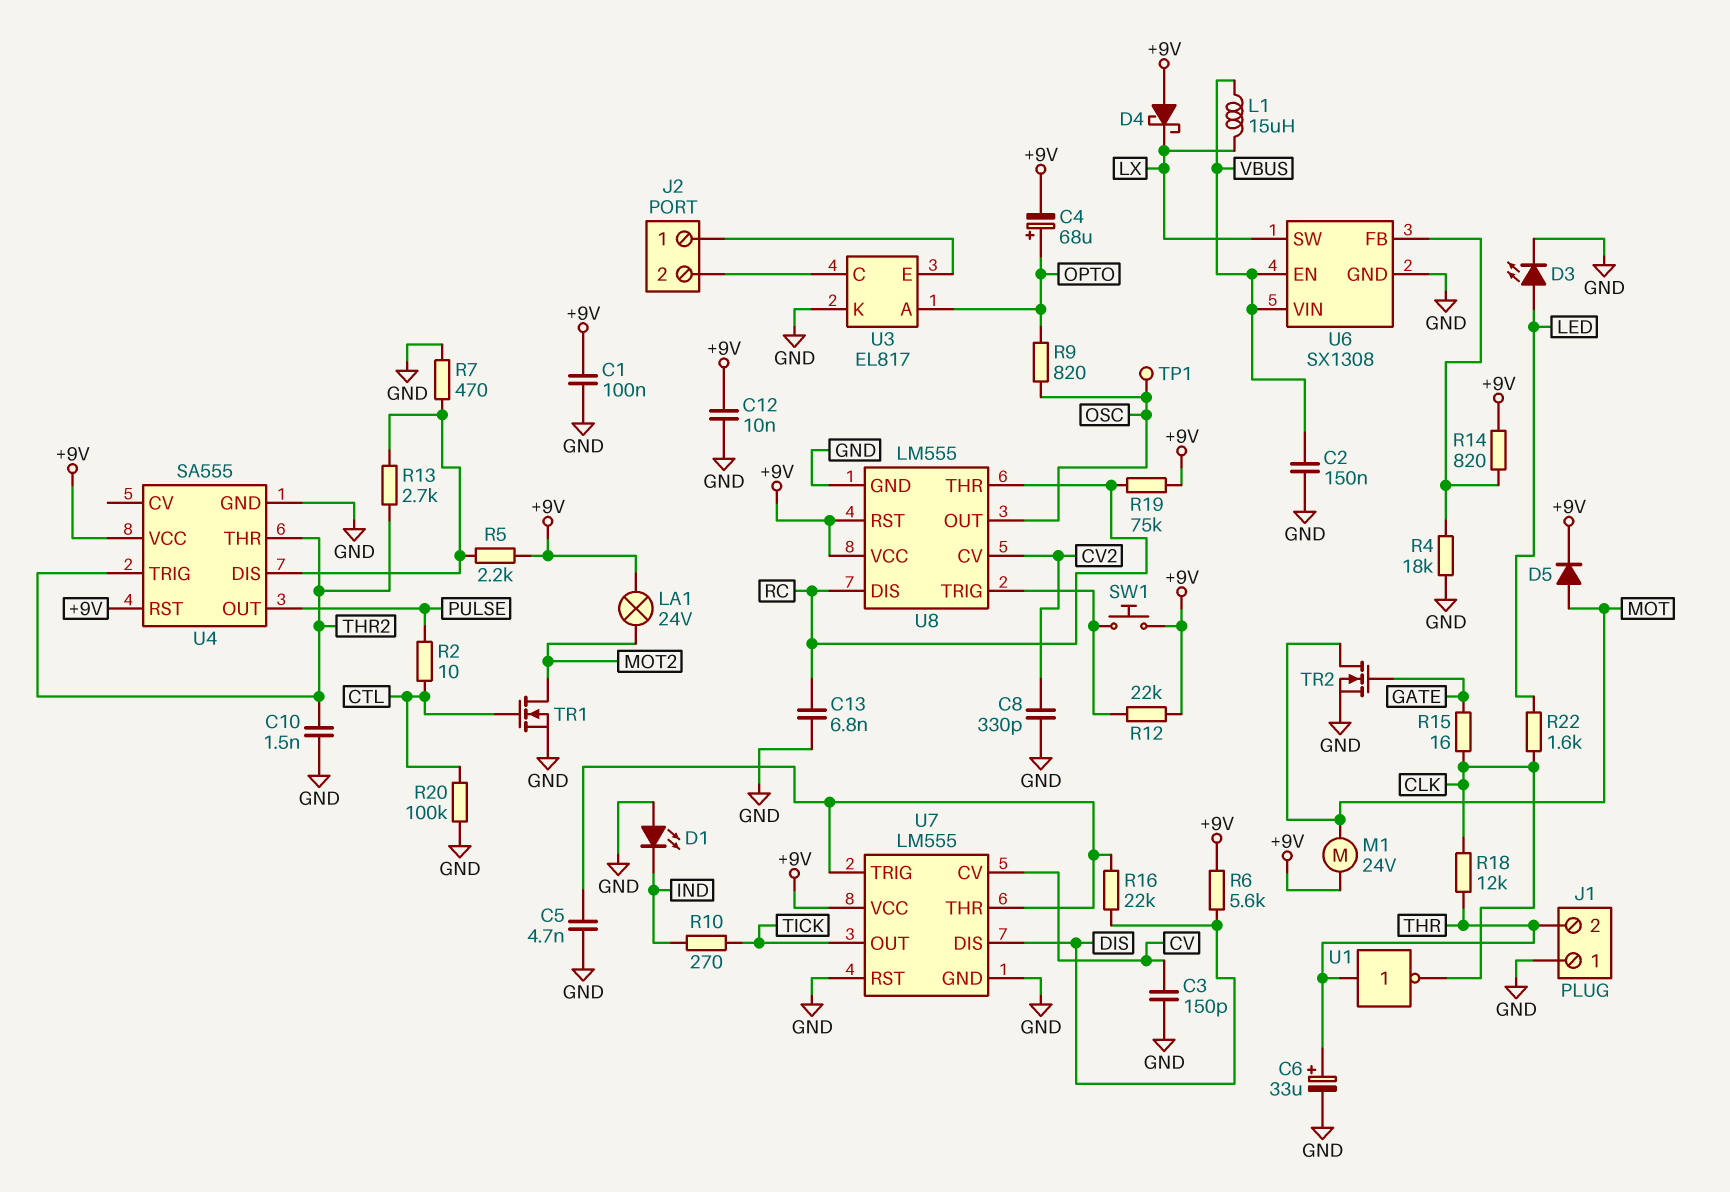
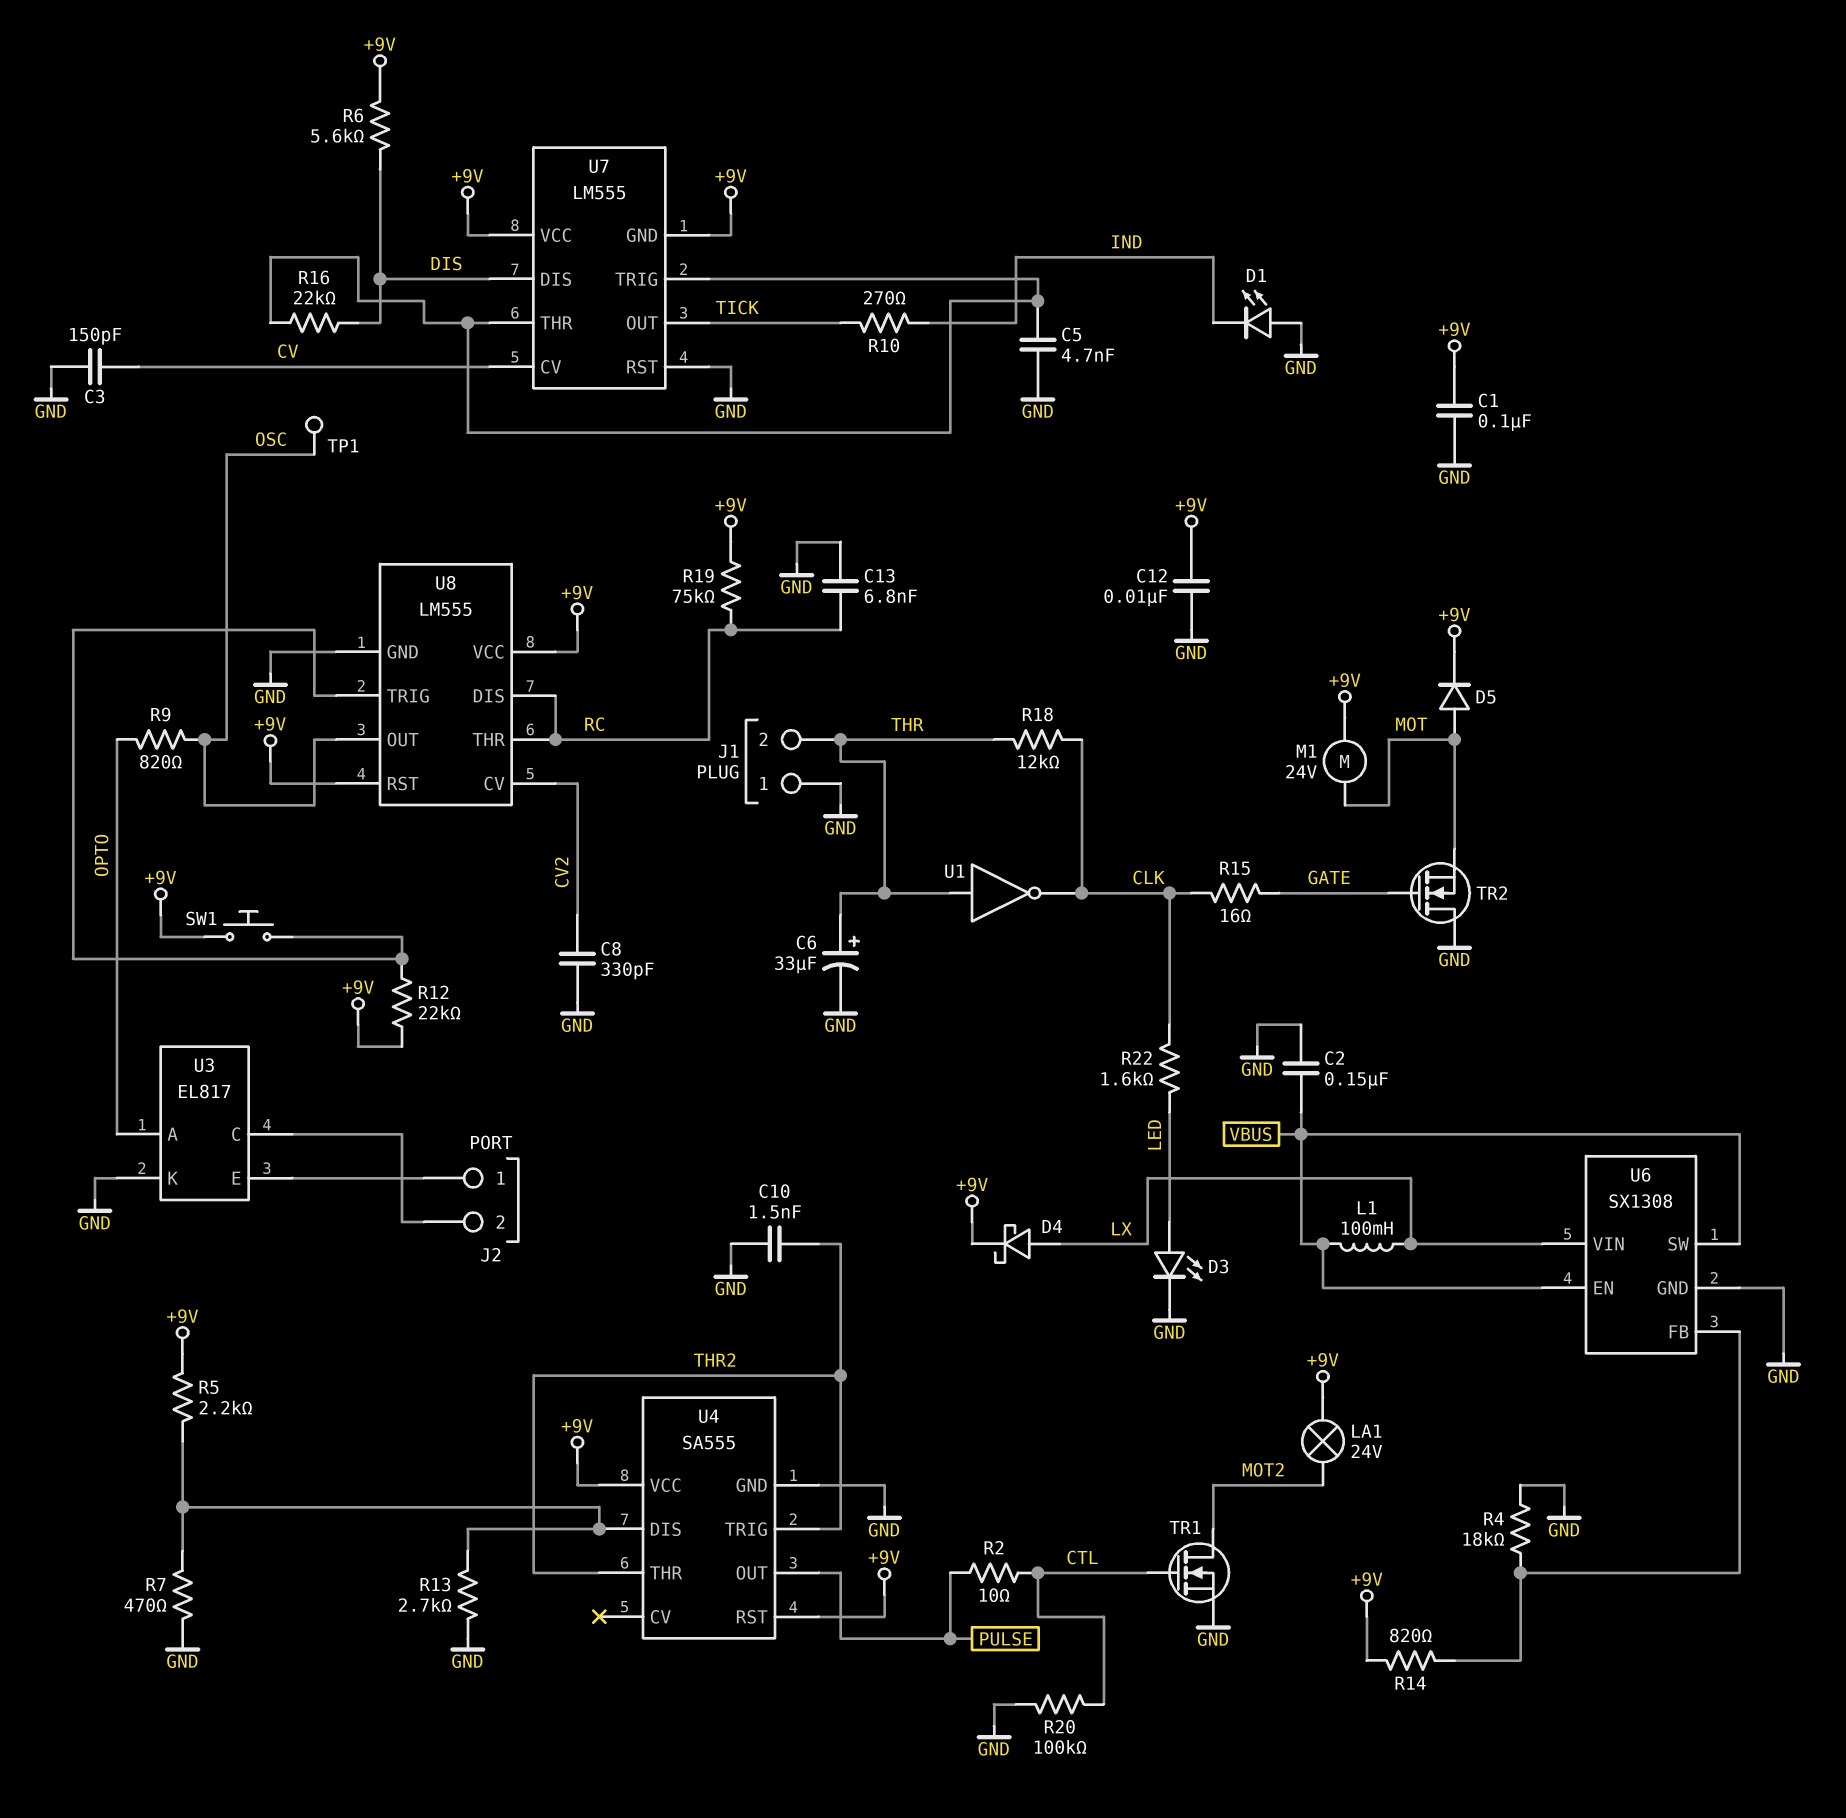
C4: 68uF (plus OPTO, minus +9V) -> none
D4: schottky (A +9V, K LX) -> schottky (A LX, K +9V)
L1: 15uH (LX, VBUS) -> 100mH (LX, VBUS)
R13: 2.7k (THR2, U4/DIS) -> 2.7k (GND, U4/DIS)
TR2: NMOS (G GATE, D MOT, S GND) -> NMOS (G GATE, D GND, S MOT)
U6 pin SW: LX -> VBUS
U6 pin VIN: VBUS -> LX
U7 pin GND: GND -> +9V

